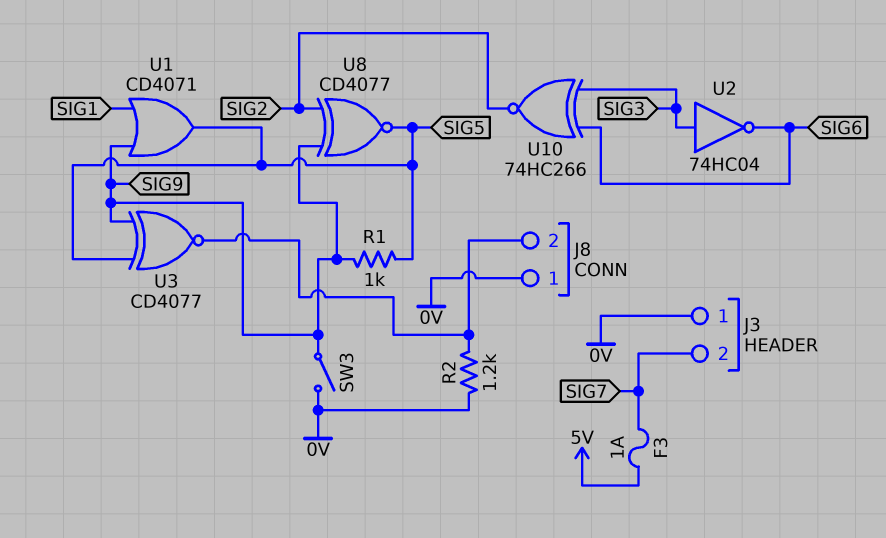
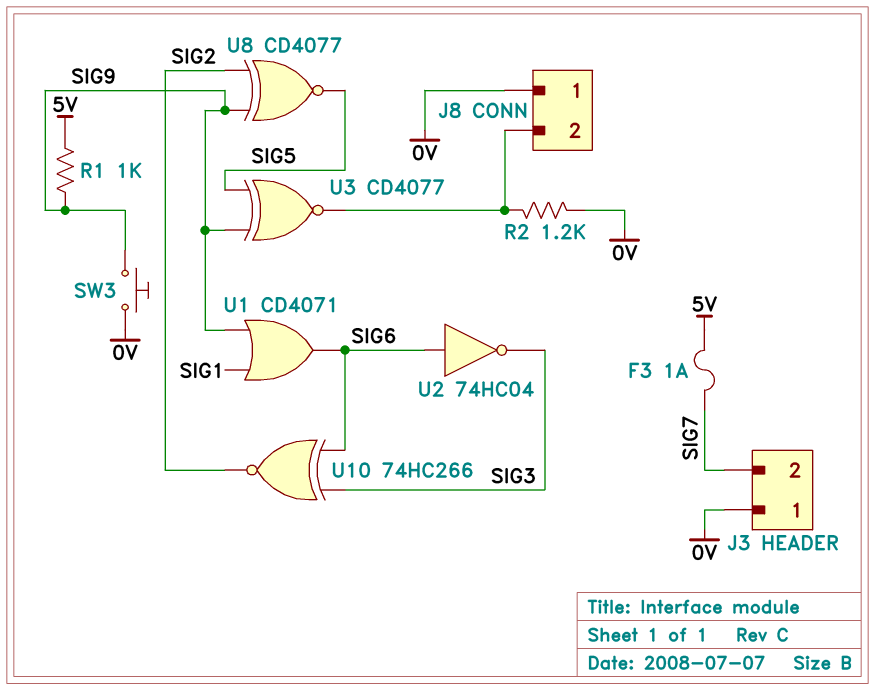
R1: 1k (SIG5, SIG9) -> 1k (5V, SIG9)
SW3: switch (0V, SIG9) -> button (0V, SIG9)
U1: OR CD4071 (in SIG1, in SIG9, out SIG5) -> OR CD4071 (in SIG1, in SIG9, out SIG6)
U2: NOT 74HC04 (in SIG3, out SIG6) -> NOT 74HC04 (in SIG6, out SIG3)

